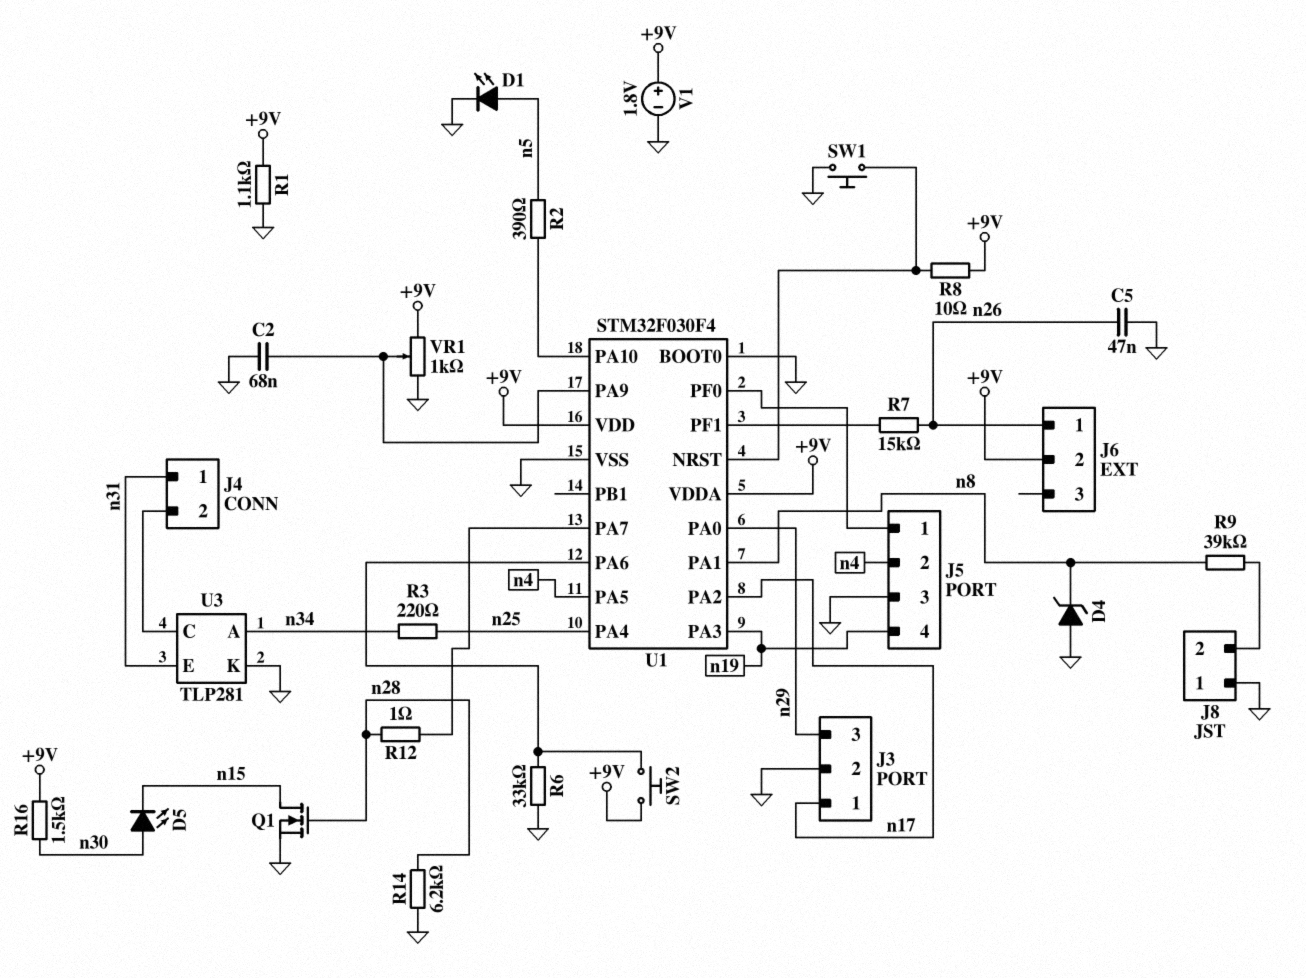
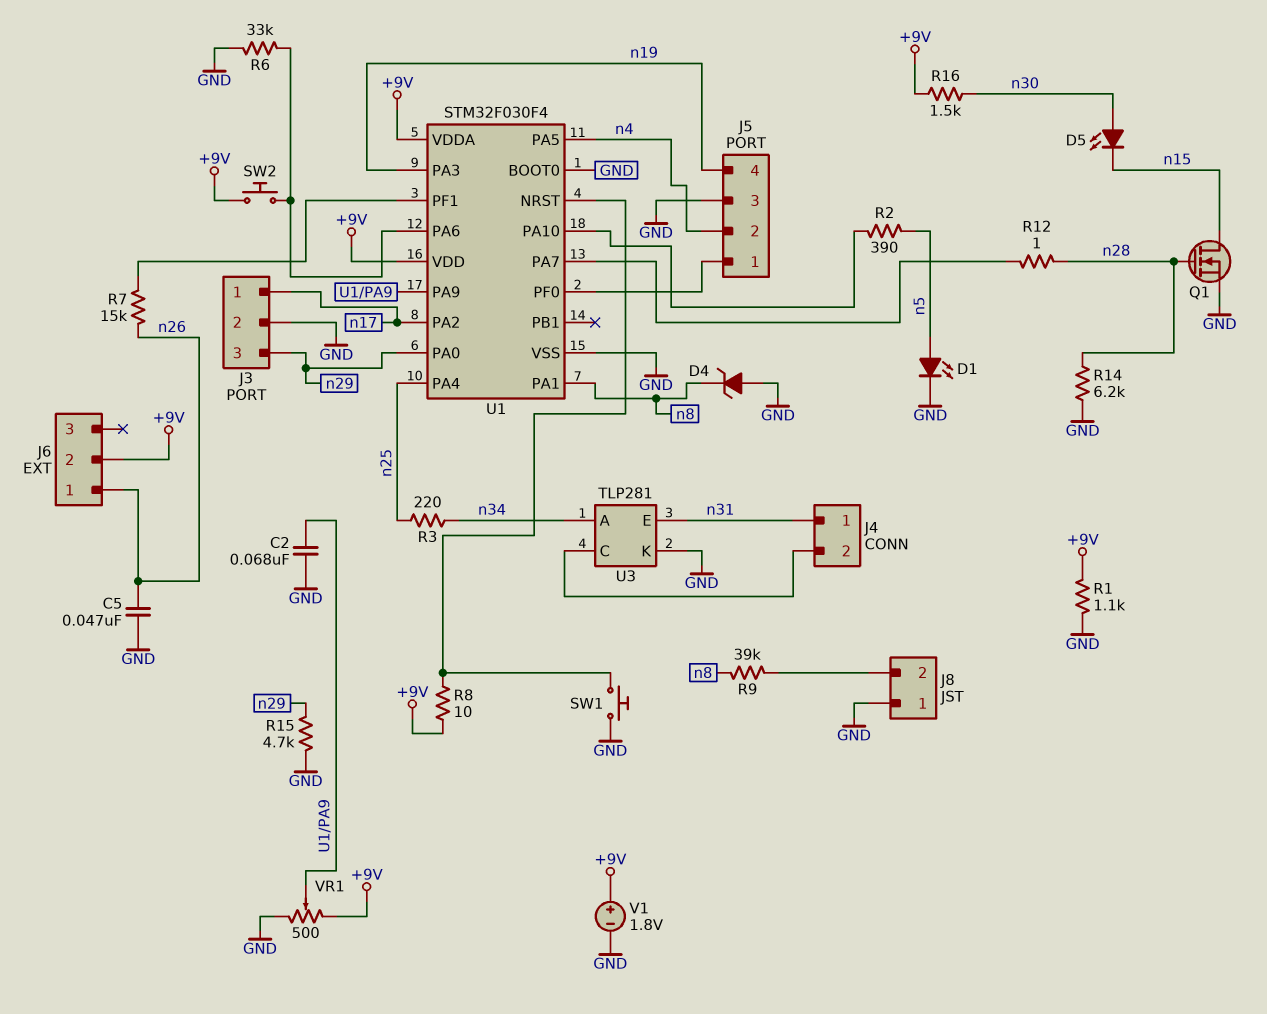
R15: none -> 4.7k (GND, n29)
VR1: 1k (+9V, GND, wiper U1/PA9) -> 500 (+9V, GND, wiper U1/PA9)

